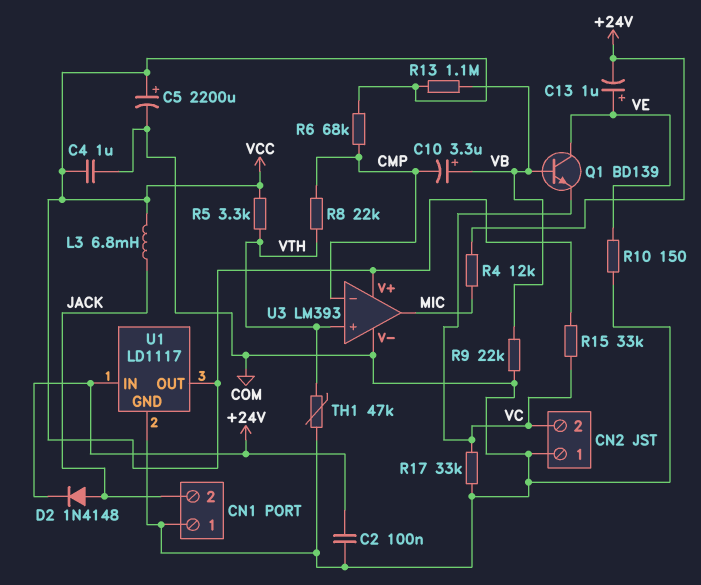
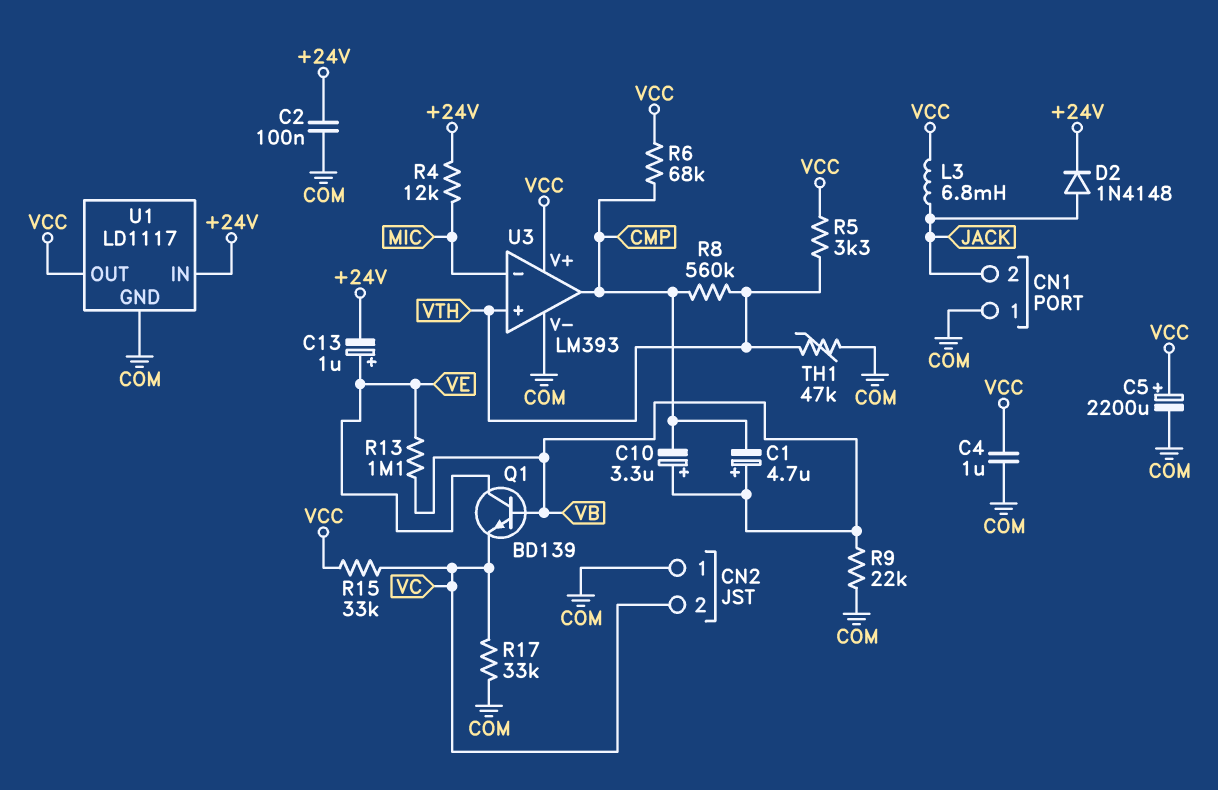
C1: none -> 4.7uF (plus VB, minus CMP)
R8: 22k (CMP, VTH) -> 560k (CMP, VTH)
R10: 150 (COM, VE) -> none
R13: 1.1M (VB, VCC) -> 1.1M (VB, VE)
U3 pin in-: CMP -> MIC
U3 pin out: MIC -> CMP

